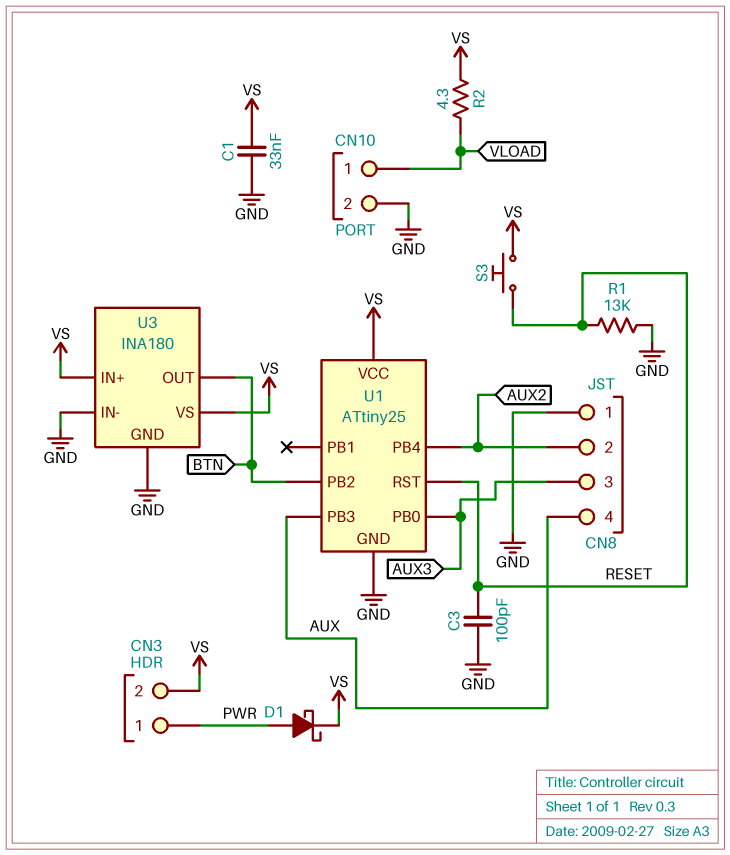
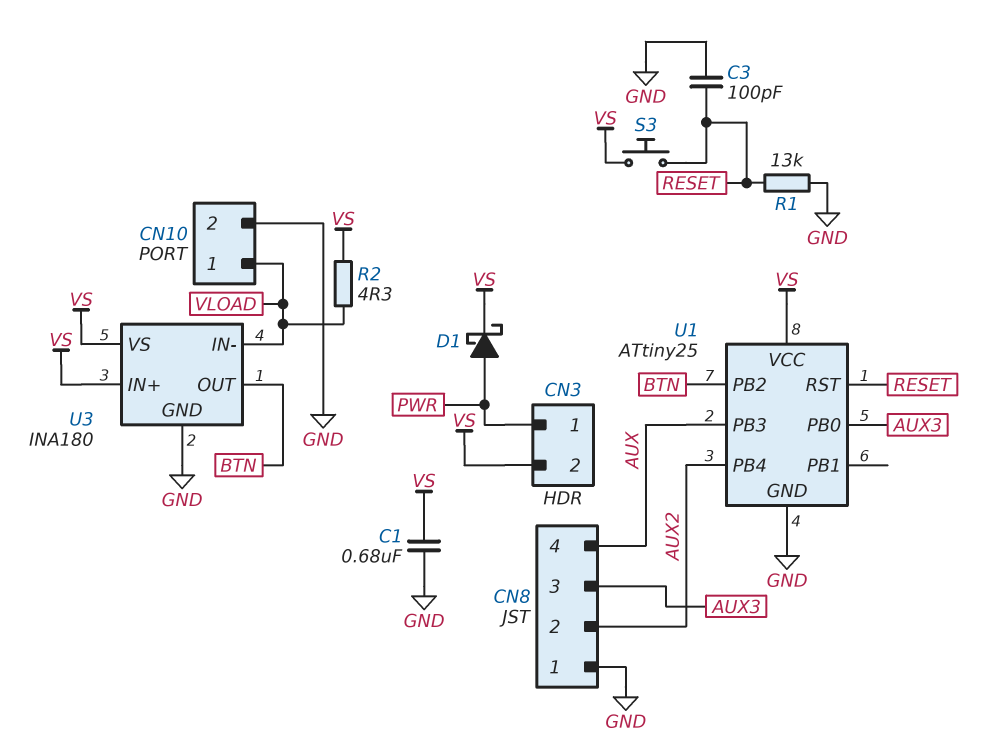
C1: 33nF (GND, VS) -> 680nF (GND, VS)
U3 pin IN-: GND -> VLOAD

